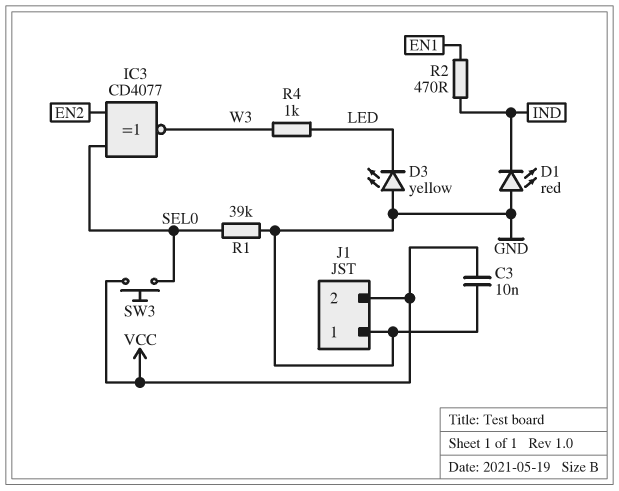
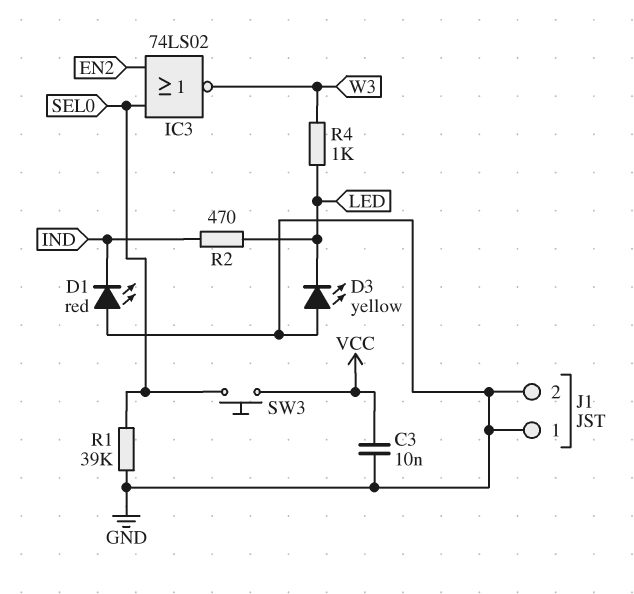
IC3: XNOR CD4077 (in EN2, in SEL0, out W3) -> NOR 74LS02 (in EN2, in SEL0, out W3)
J1 pin 2: VCC -> GND
R2: 470 (EN1, IND) -> 470 (IND, LED)

